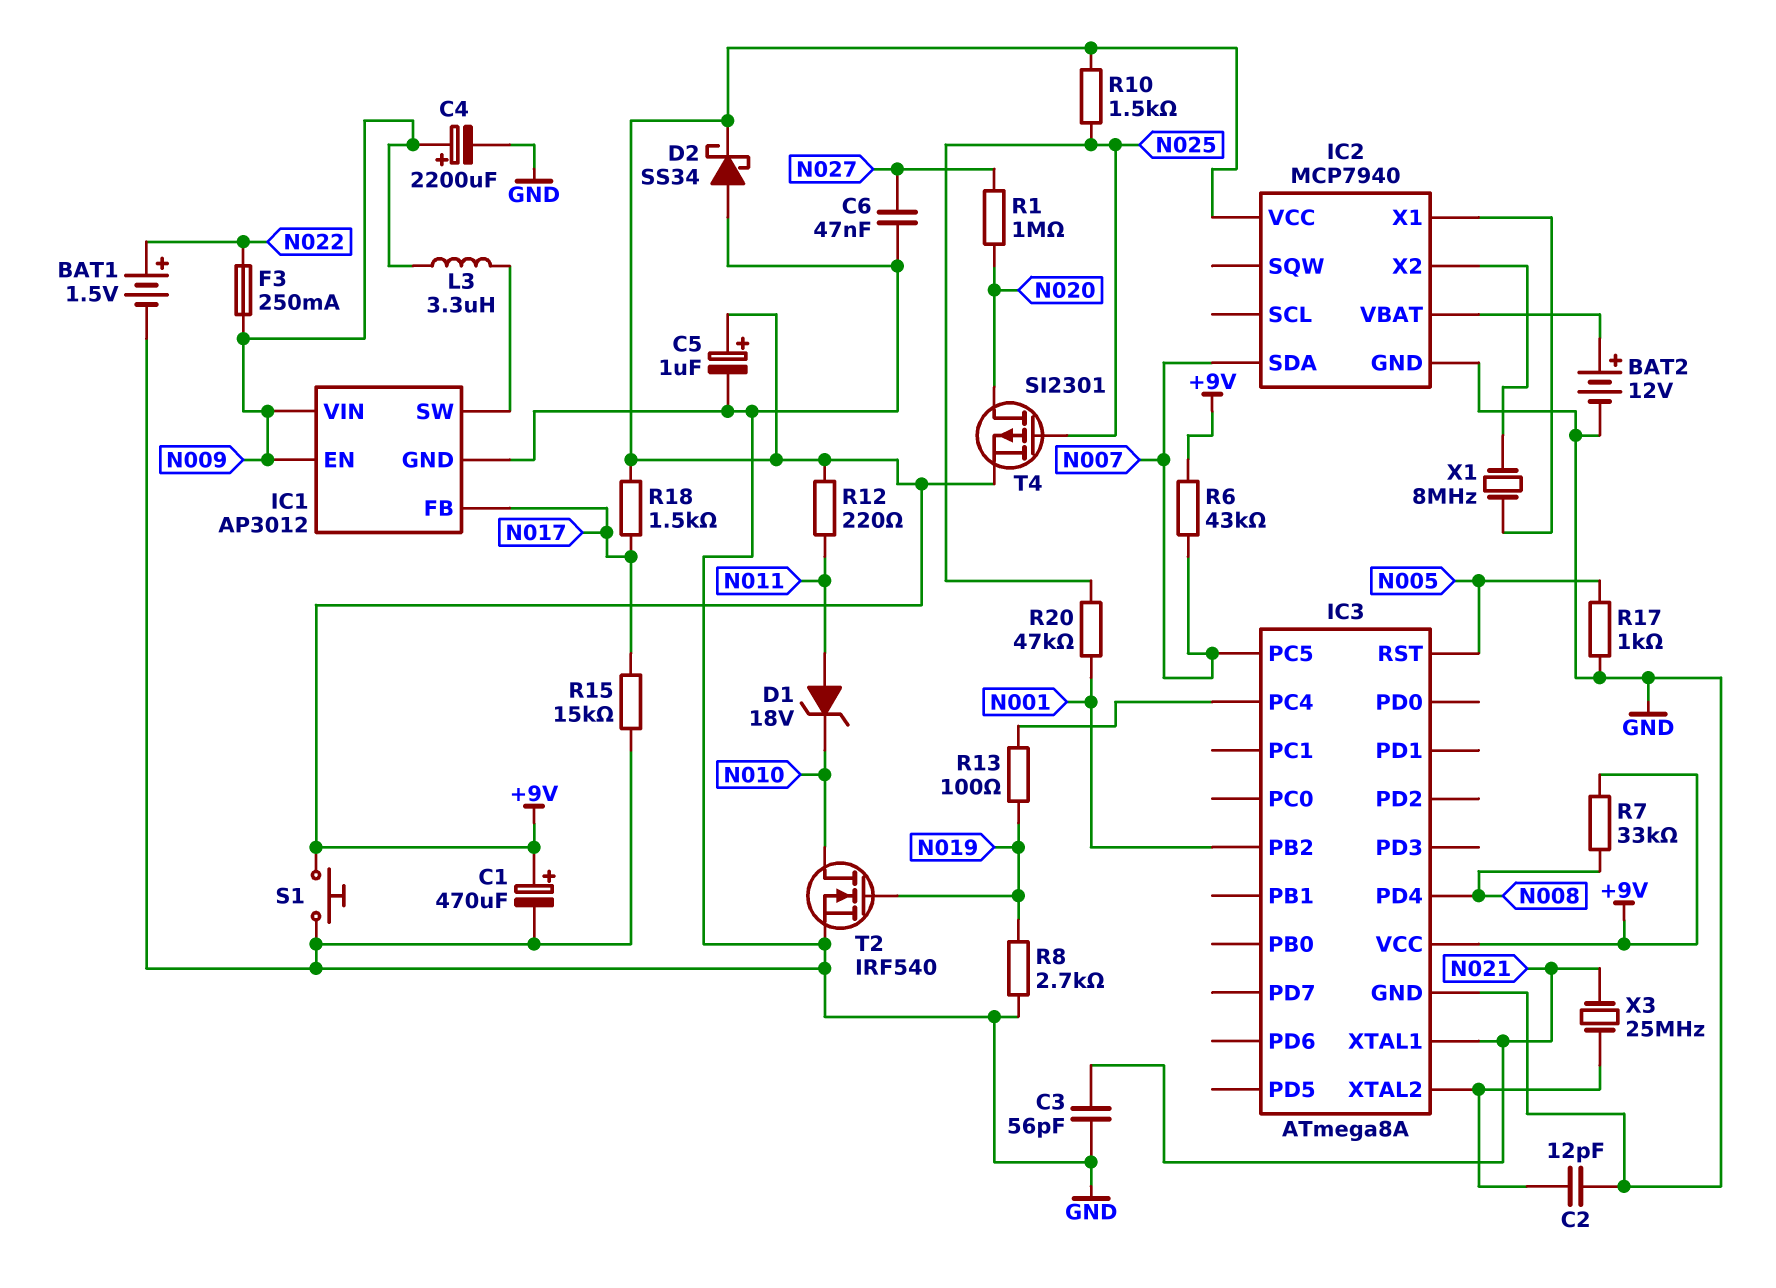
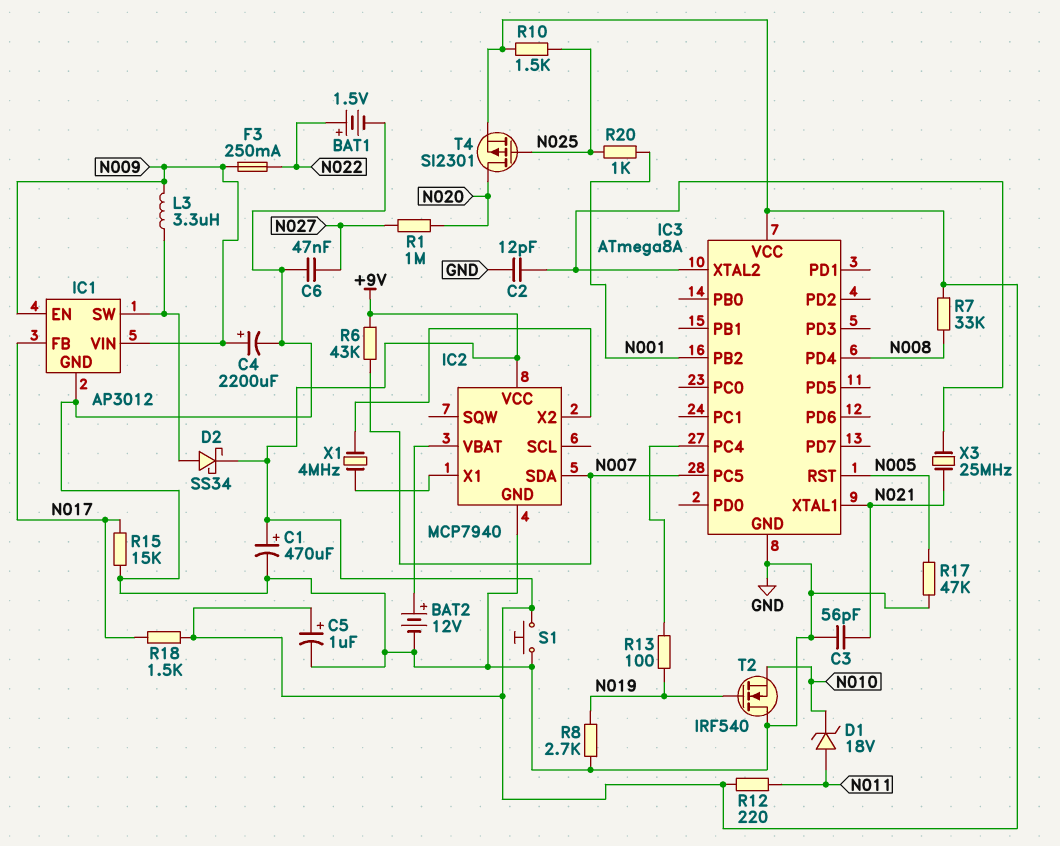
D2: schottky SS34 (A GND, K +9V) -> schottky SS34 (A IC1/SW, K +9V)
R17: 1k (GND, N005) -> 47k (GND, N005)
R20: 47k (N001, N025) -> 1k (N001, N025)
T2: NMOS IRF540 (G N019, D N010, S GND) -> NMOS IRF540 (G N019, D GND, S N010)
X1: 8MHz (IC2/X1, IC2/X2) -> 4MHz (IC2/X1, IC2/X2)

